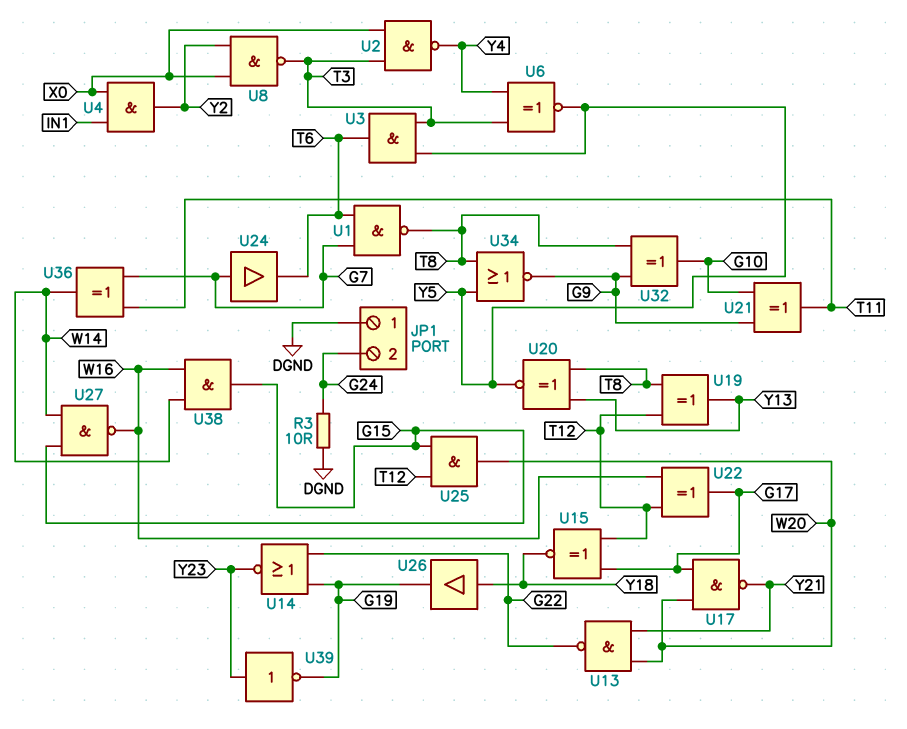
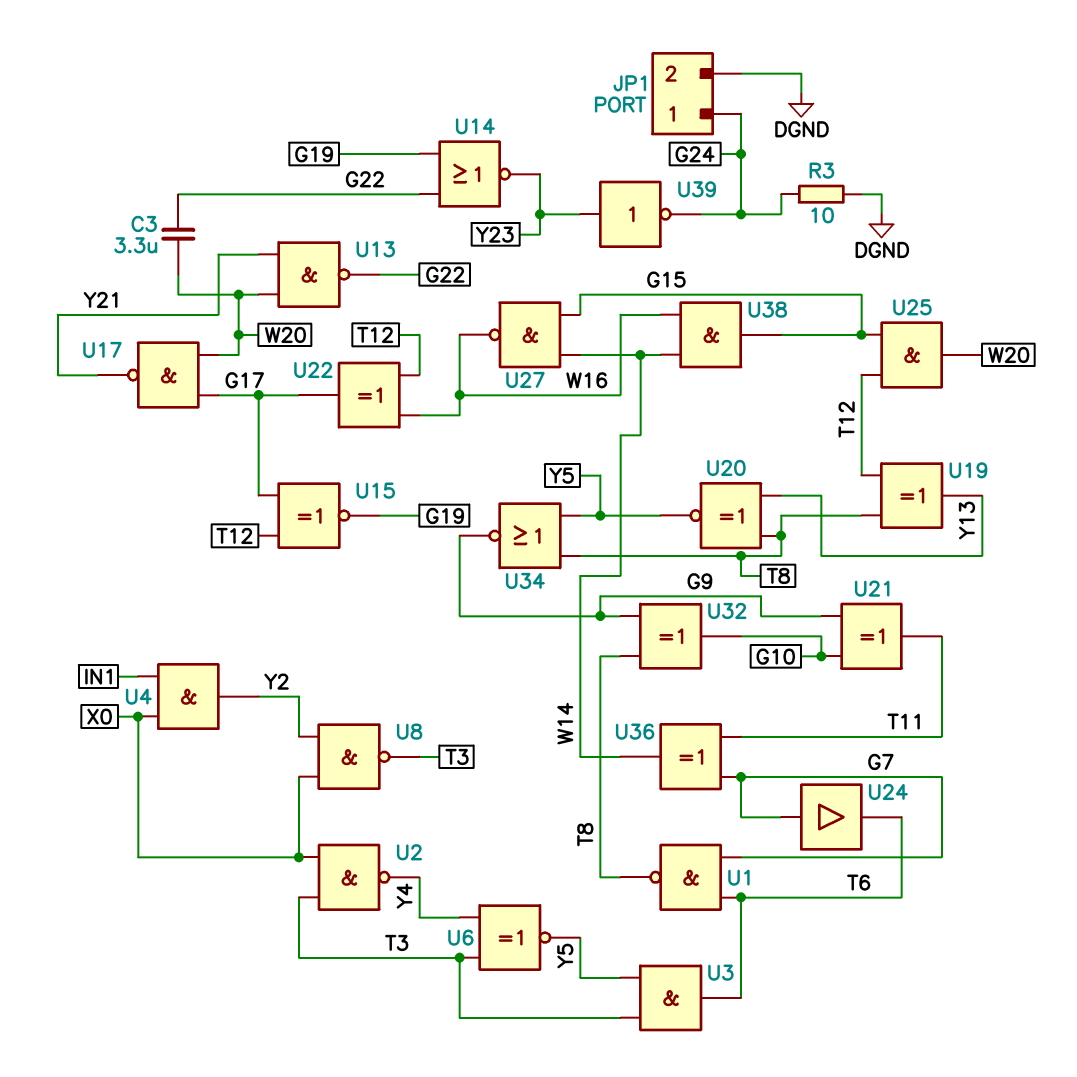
C3: none -> 3.3uF (G22, W20)
JP1 pin 1: DGND -> G24
JP1 pin 2: G24 -> DGND
U15: XNOR (in G17, in T12, out Y18) -> XNOR (in G17, in T12, out G19)
U26: buffer (in Y18, out G19) -> none
U39: NOT (in Y23, out G19) -> NOT (in Y23, out G24)

